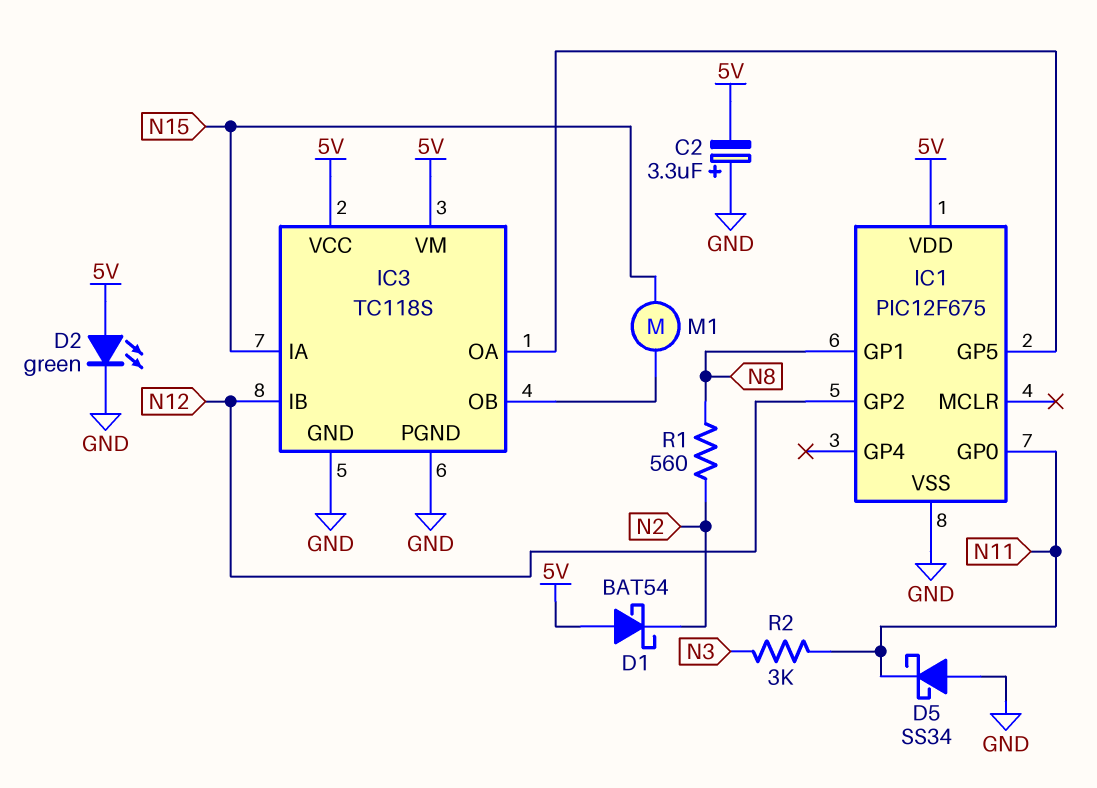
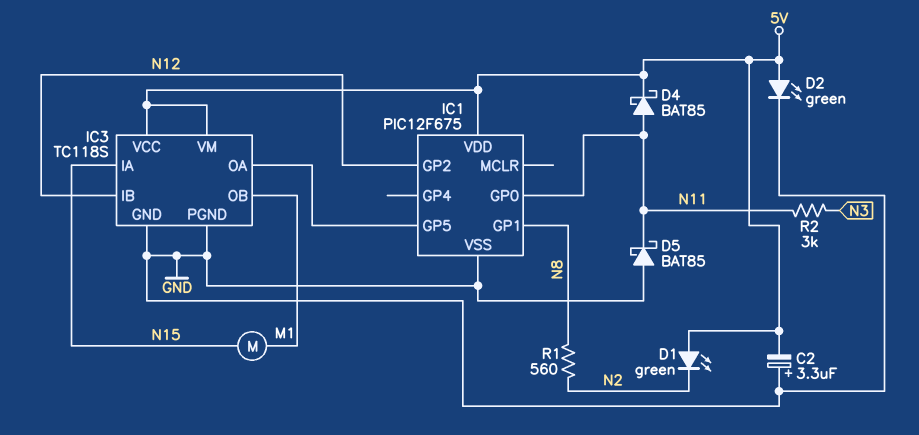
D1: schottky BAT54 (A 5V, K N2) -> LED green (A 5V, K N2)
D4: none -> schottky BAT85 (A N11, K 5V)
D5: schottky SS34 (A GND, K N11) -> schottky BAT85 (A GND, K N11)

